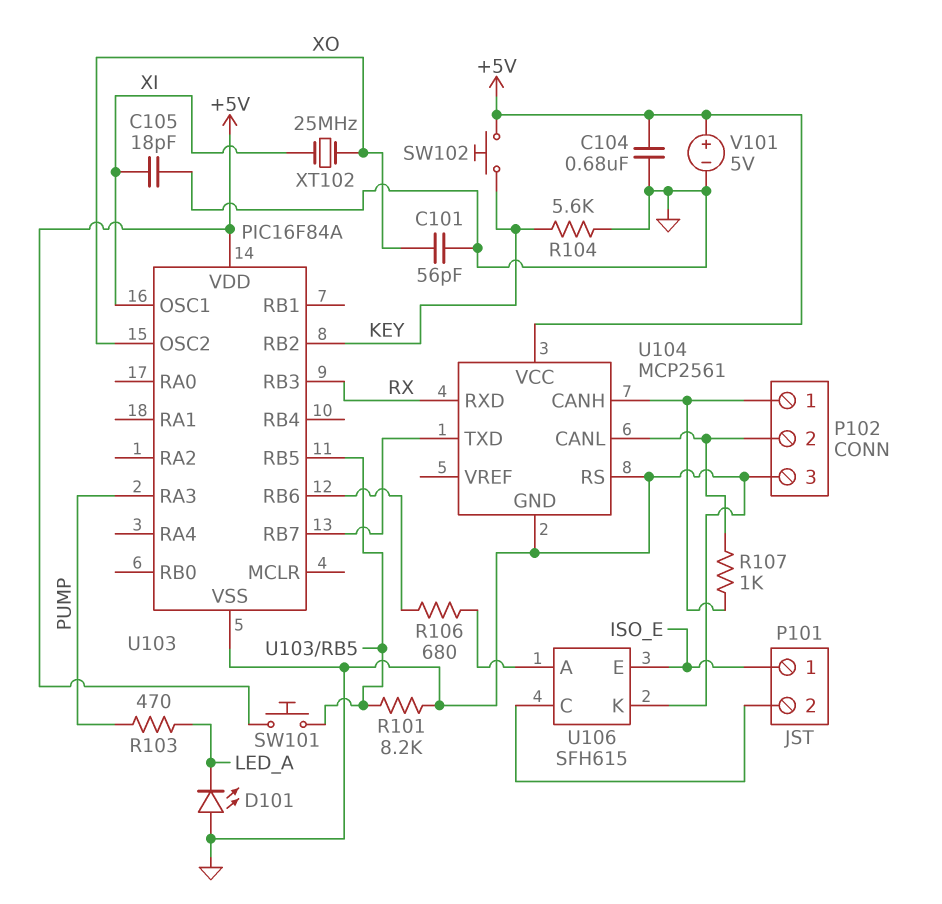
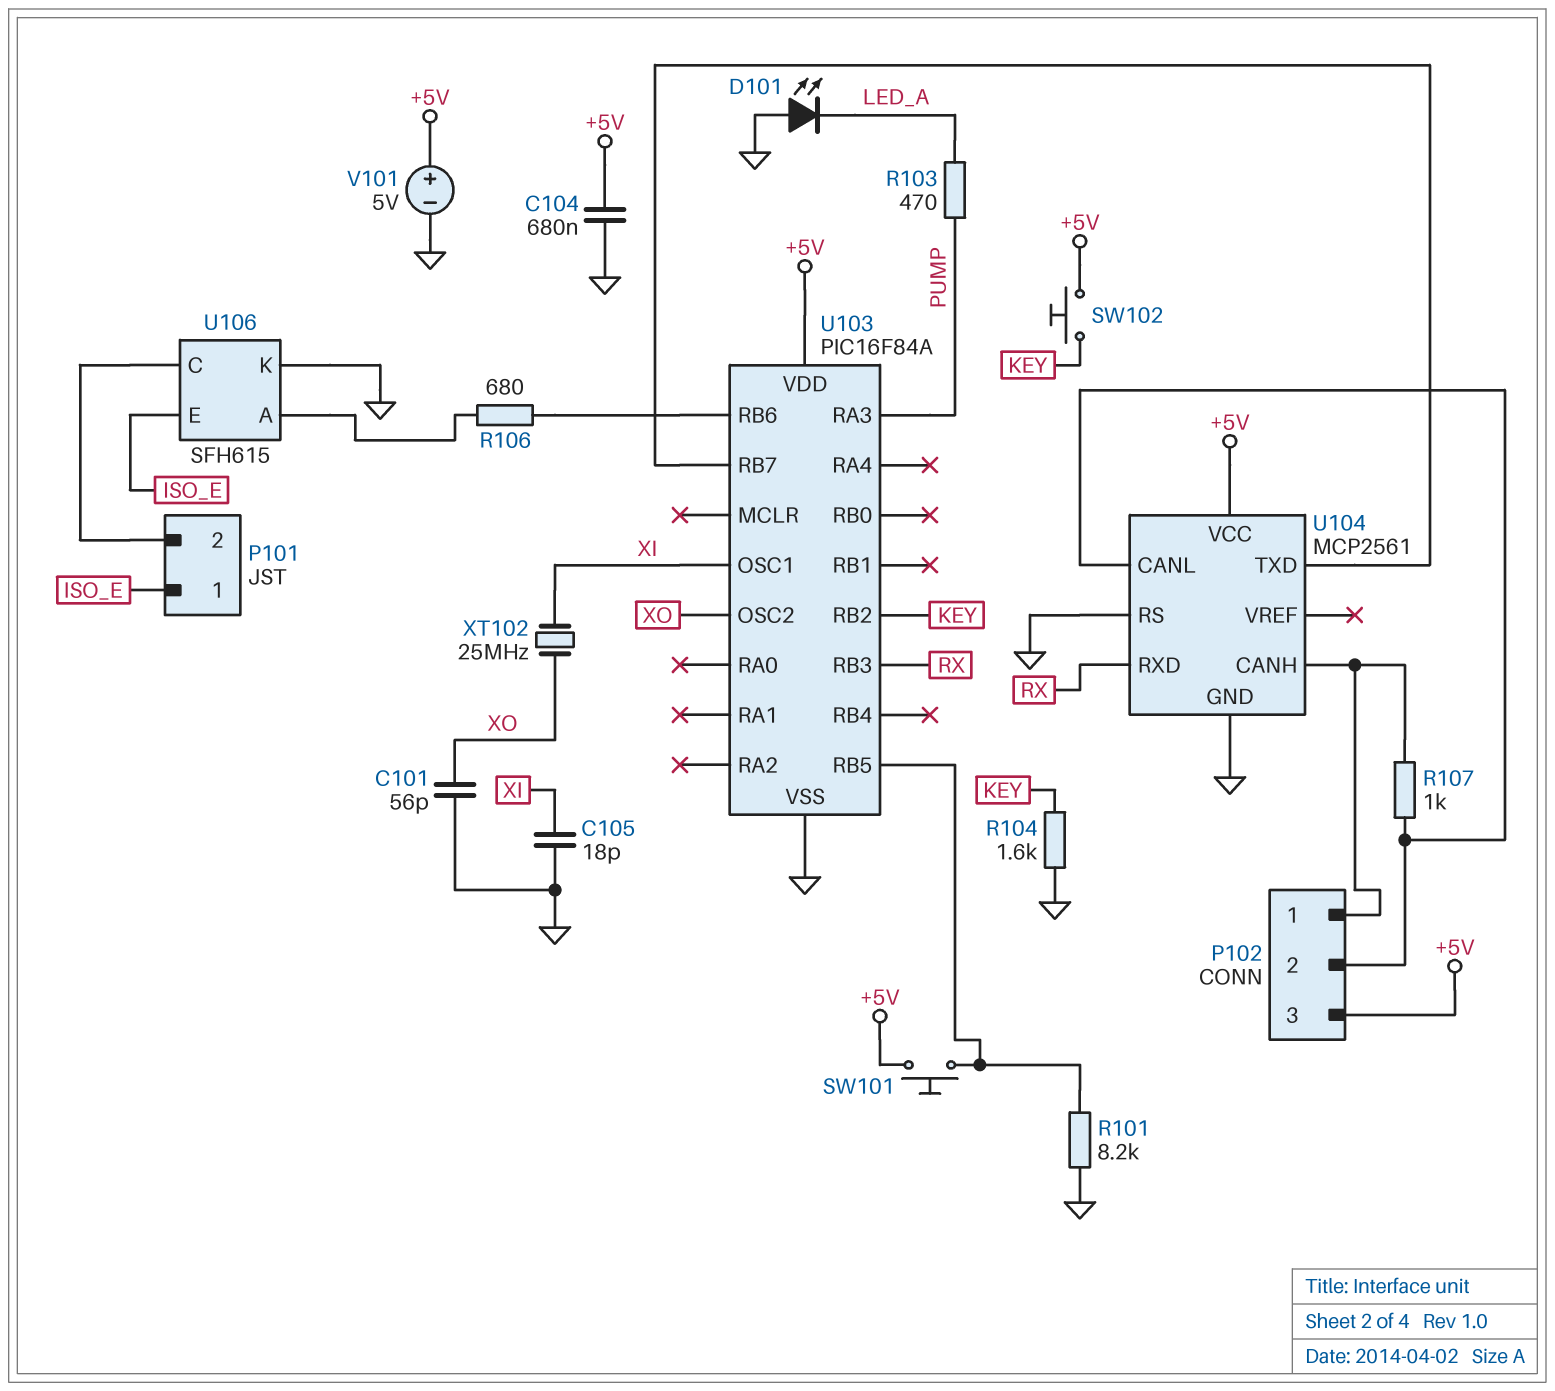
P102 pin 3: GND -> +5V
R104: 5.6k (GND, KEY) -> 1.6k (GND, KEY)

